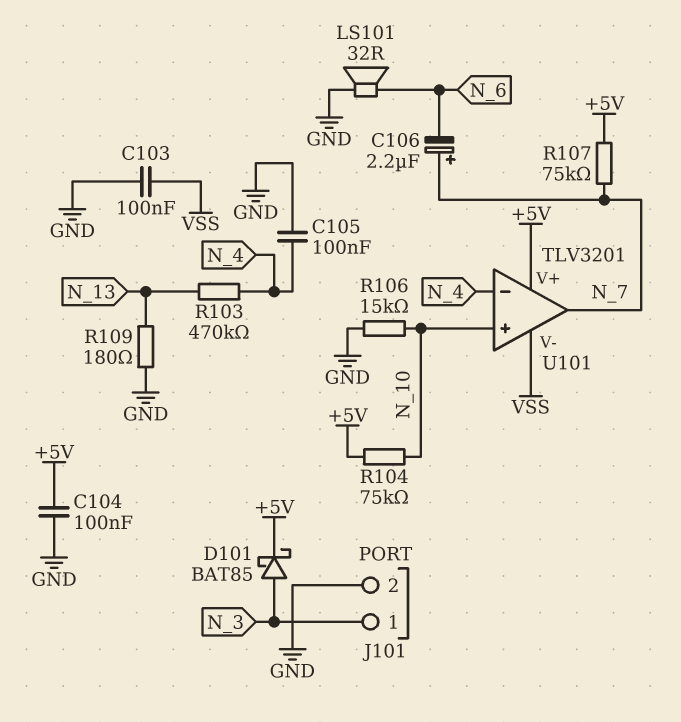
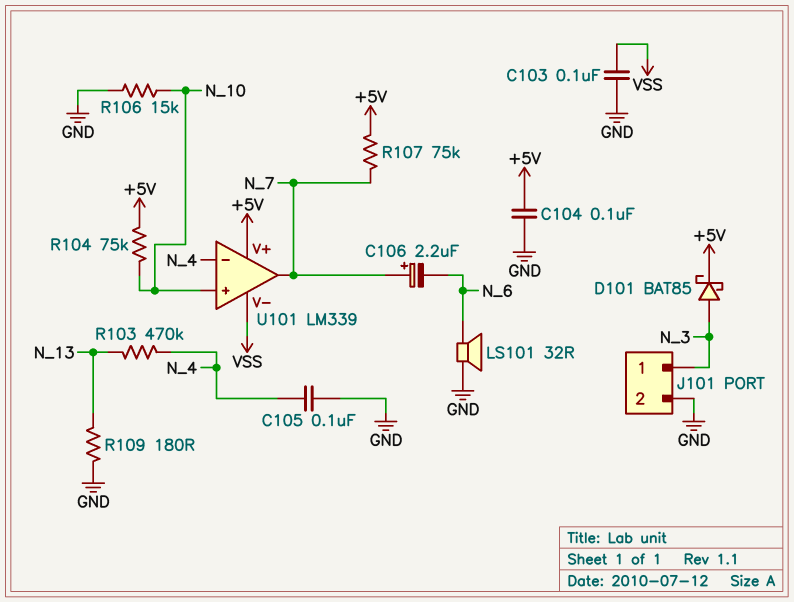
U101: TLV3201 -> LM339

